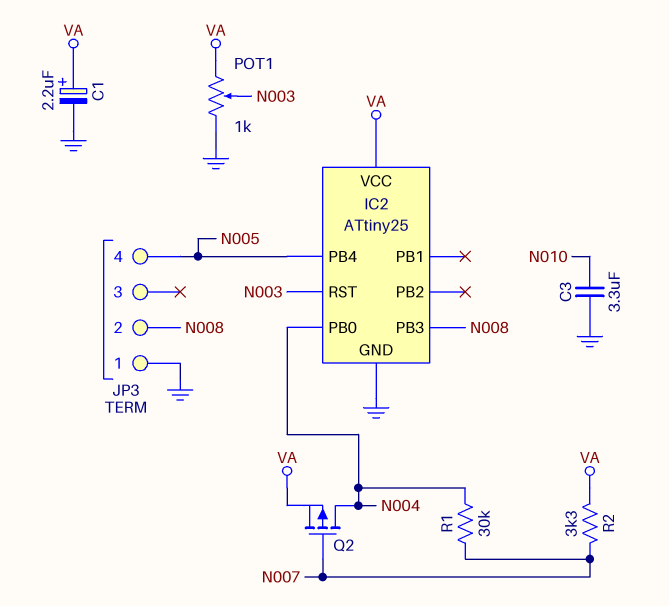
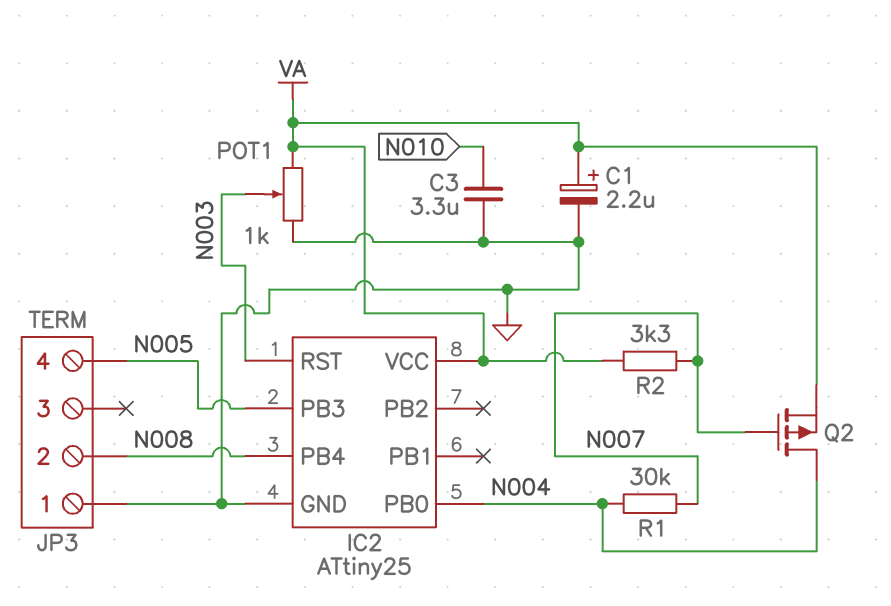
IC2 pin PB3: N008 -> N005
IC2 pin PB4: N005 -> N008

